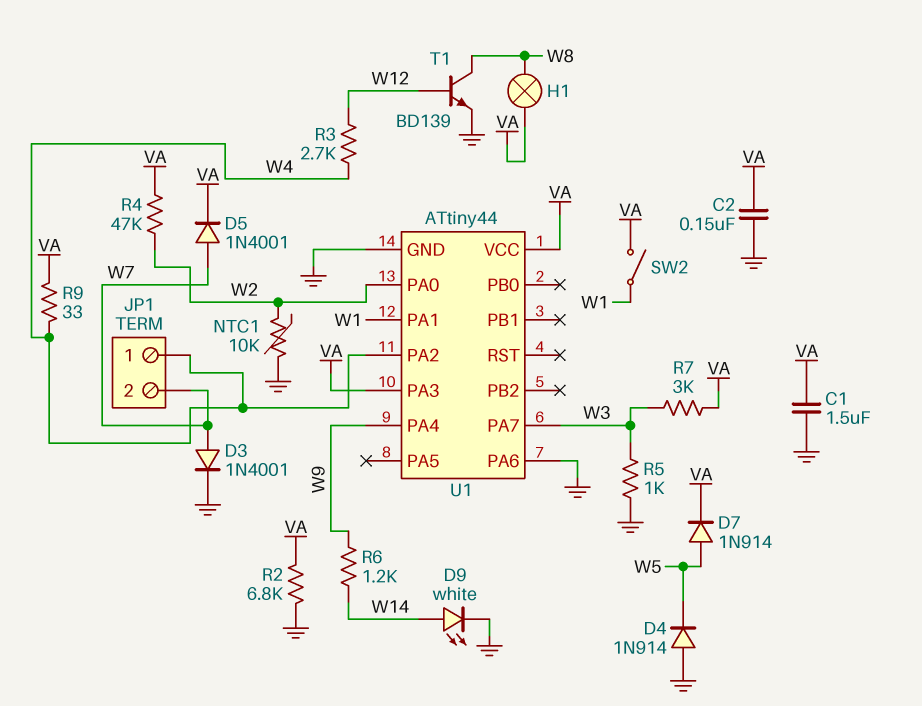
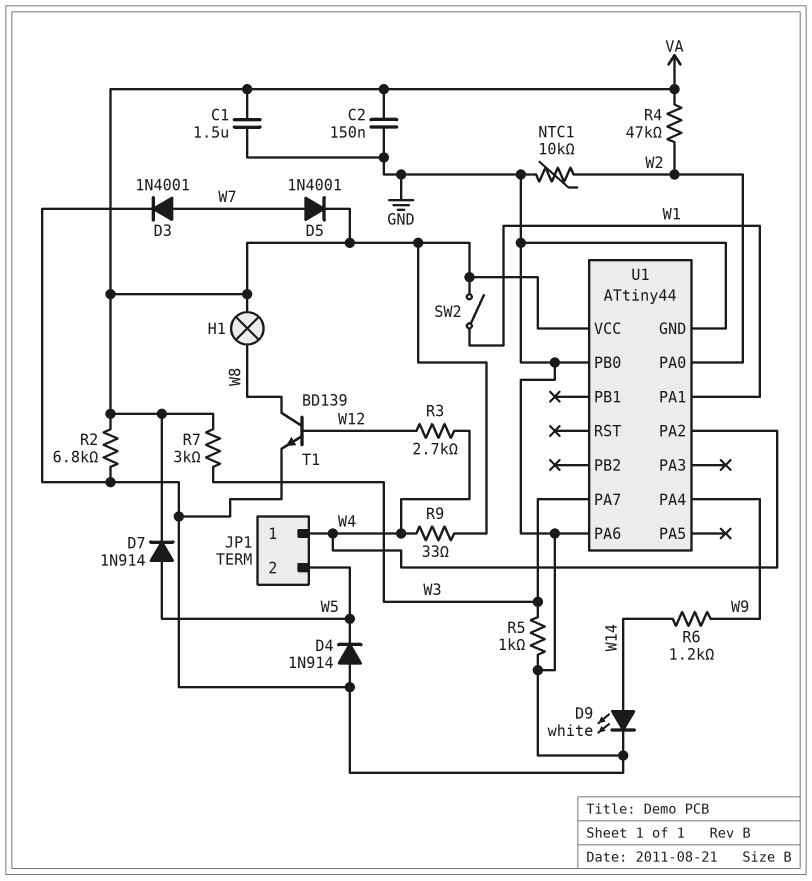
JP1 pin 2: W7 -> W5
U1 pin PA3: VA -> none
U1 pin PB0: none -> GND

